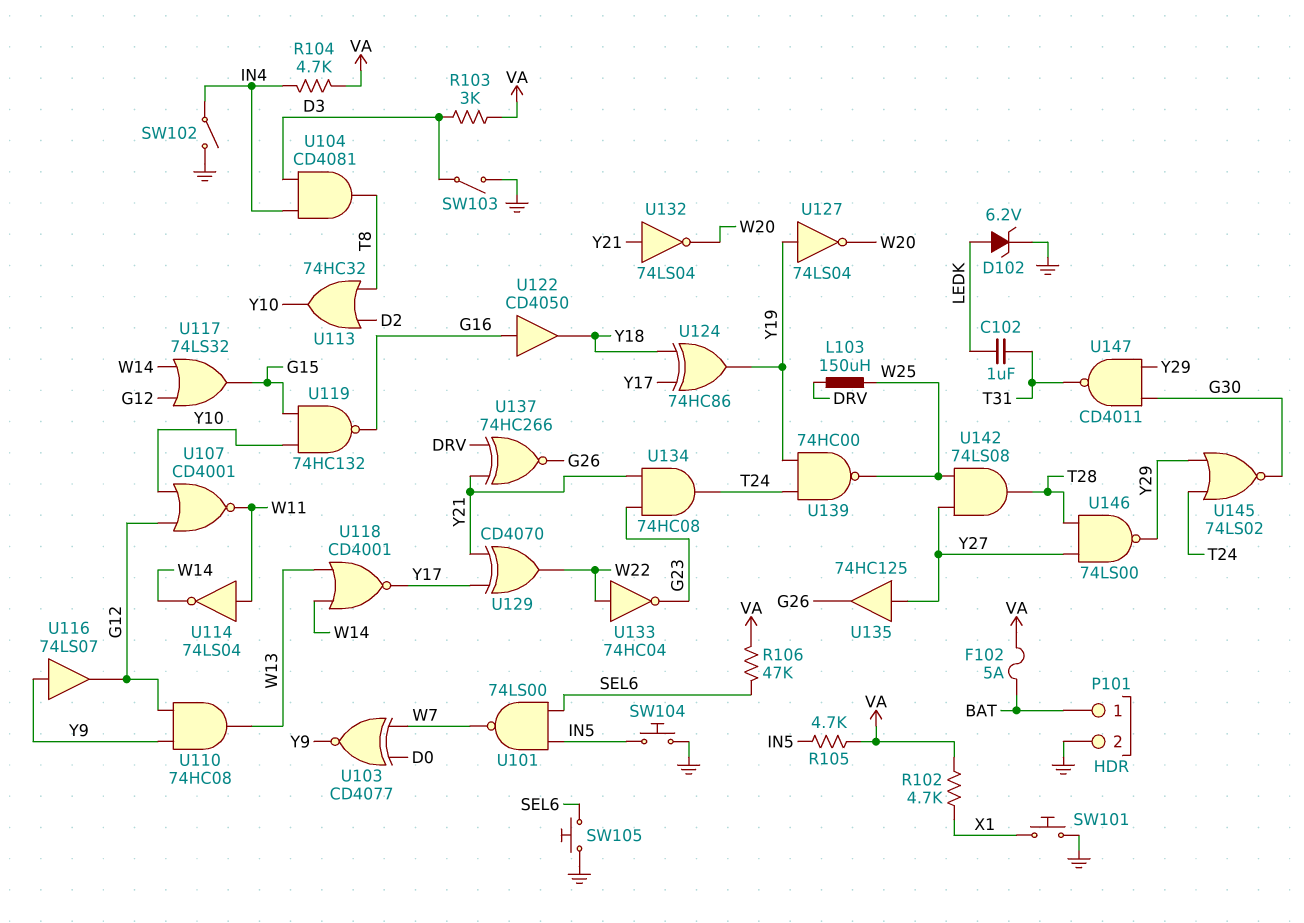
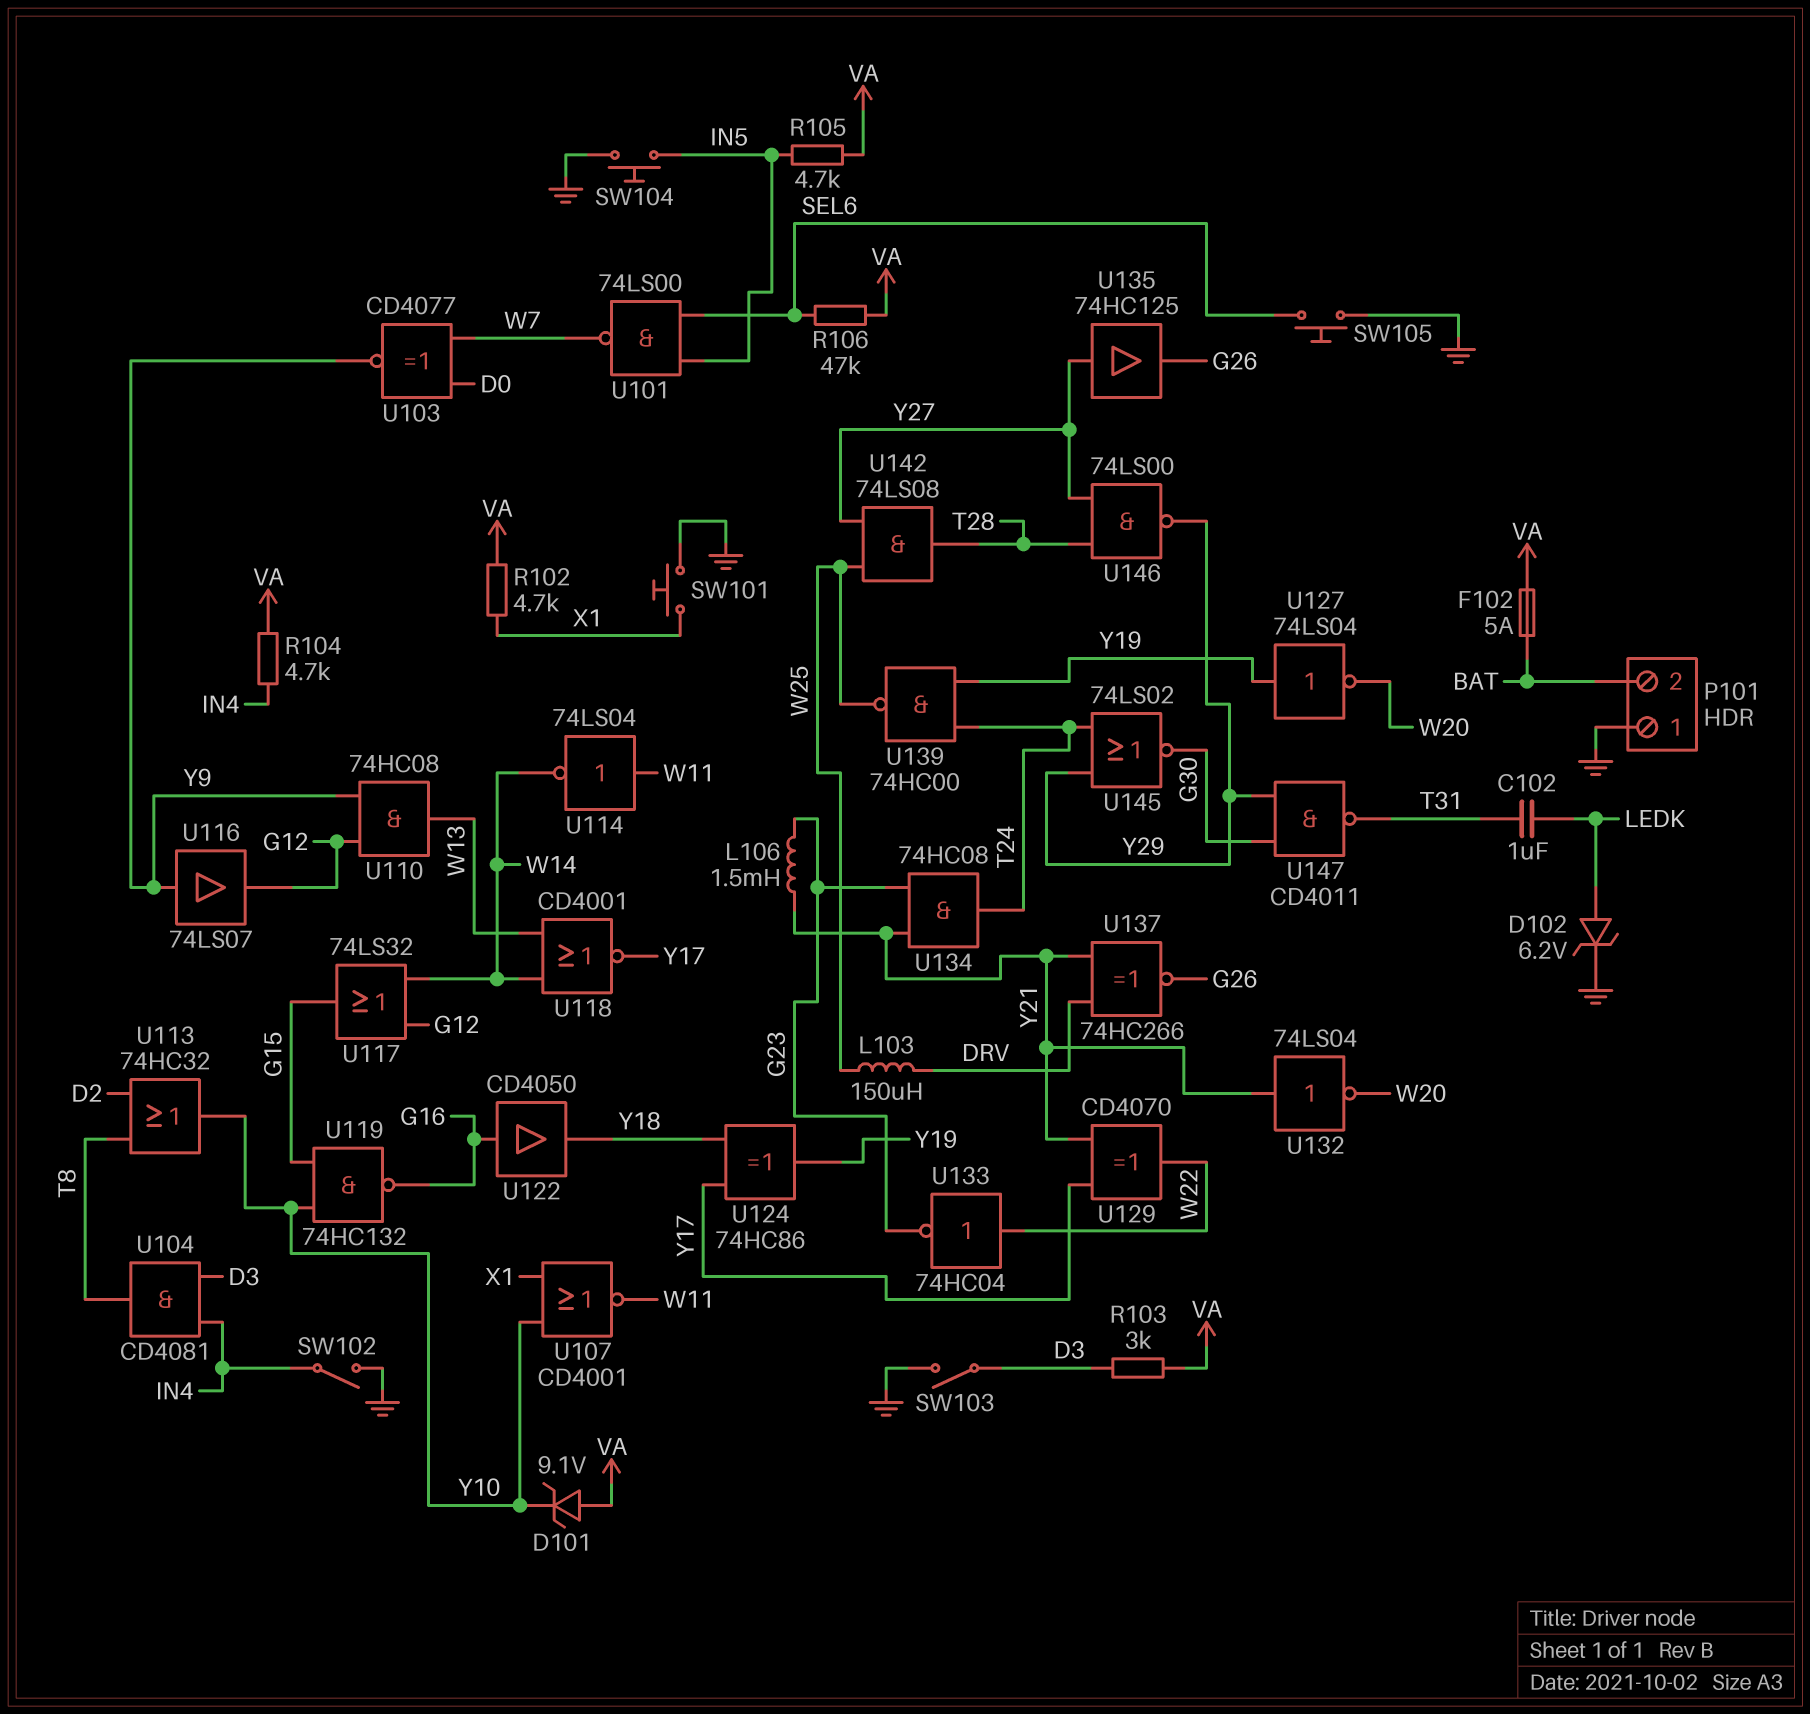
D101: none -> zener 9.1V (A VA, K Y10)
L106: none -> 1.5mH (G23, Y21)
P101 pin 1: BAT -> GND
P101 pin 2: GND -> BAT
U107: NOR CD4001 (in G12, in Y10, out W11) -> NOR CD4001 (in X1, in Y10, out W11)

